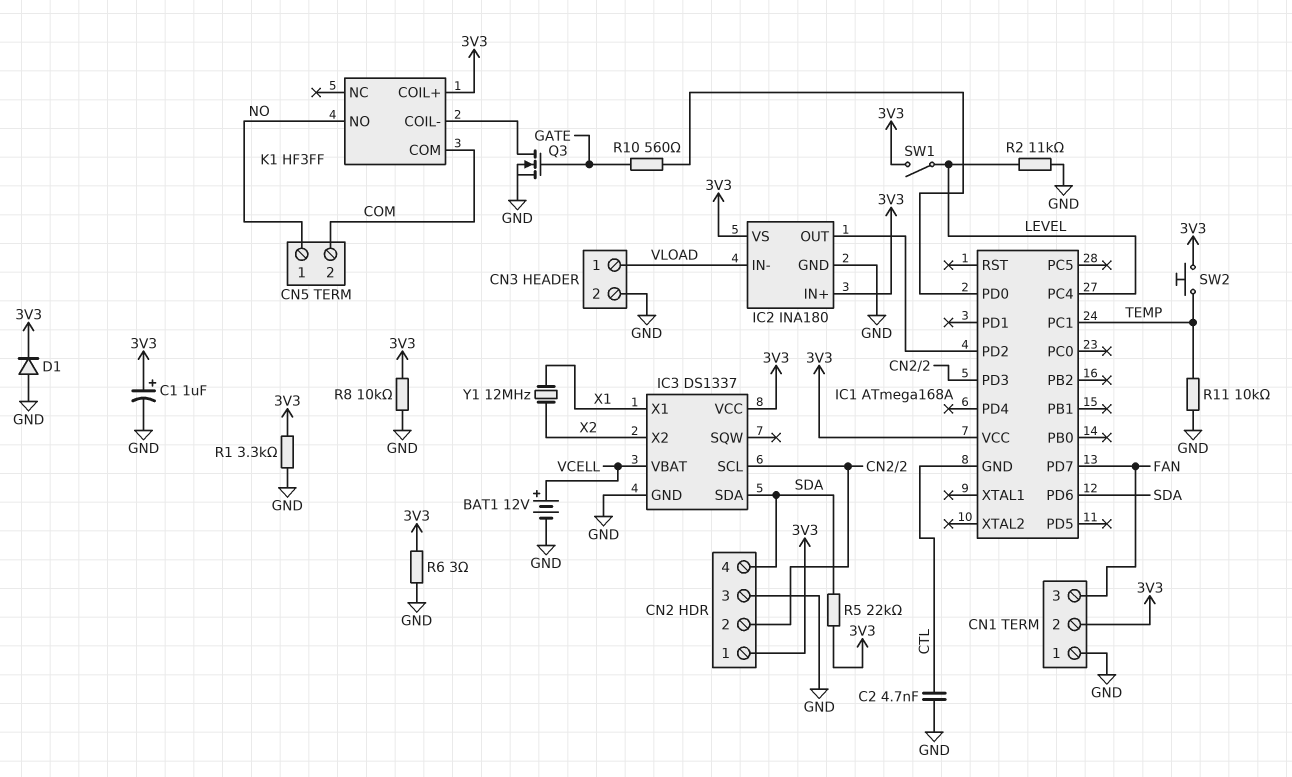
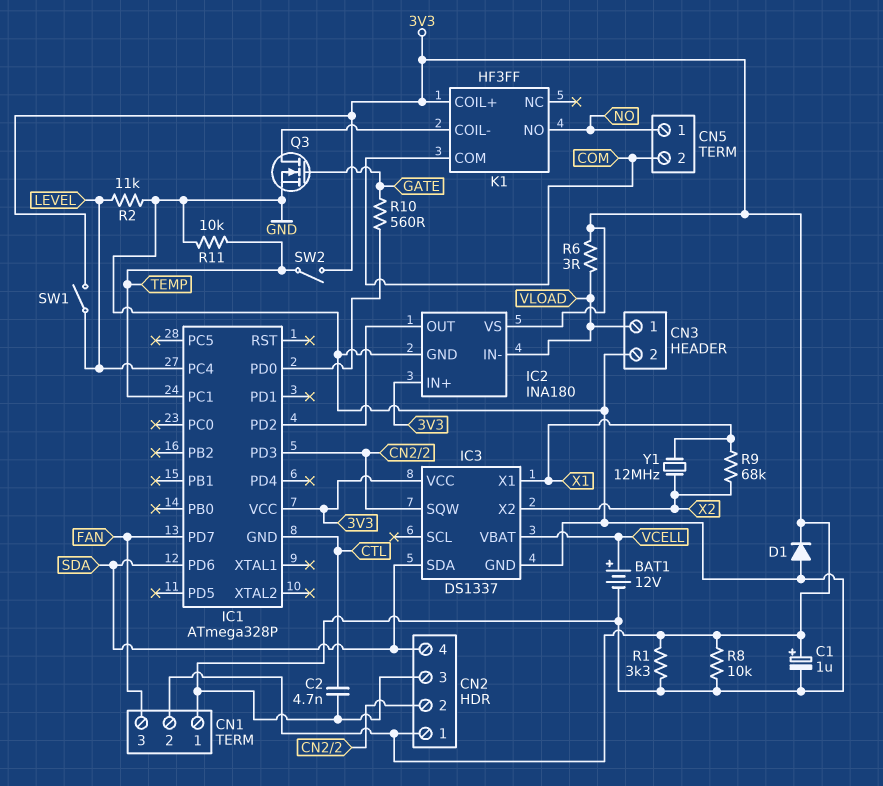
IC1: ATmega168A -> ATmega328P
IC3 pin SCL: CN2/2 -> none
IC3 pin SQW: none -> CN2/2
R5: 22k (3V3, SDA) -> none
R6: 3 (3V3, GND) -> 3 (3V3, VLOAD)
R9: none -> 68k (X1, X2)
SW2: button (3V3, TEMP) -> switch (3V3, TEMP)

